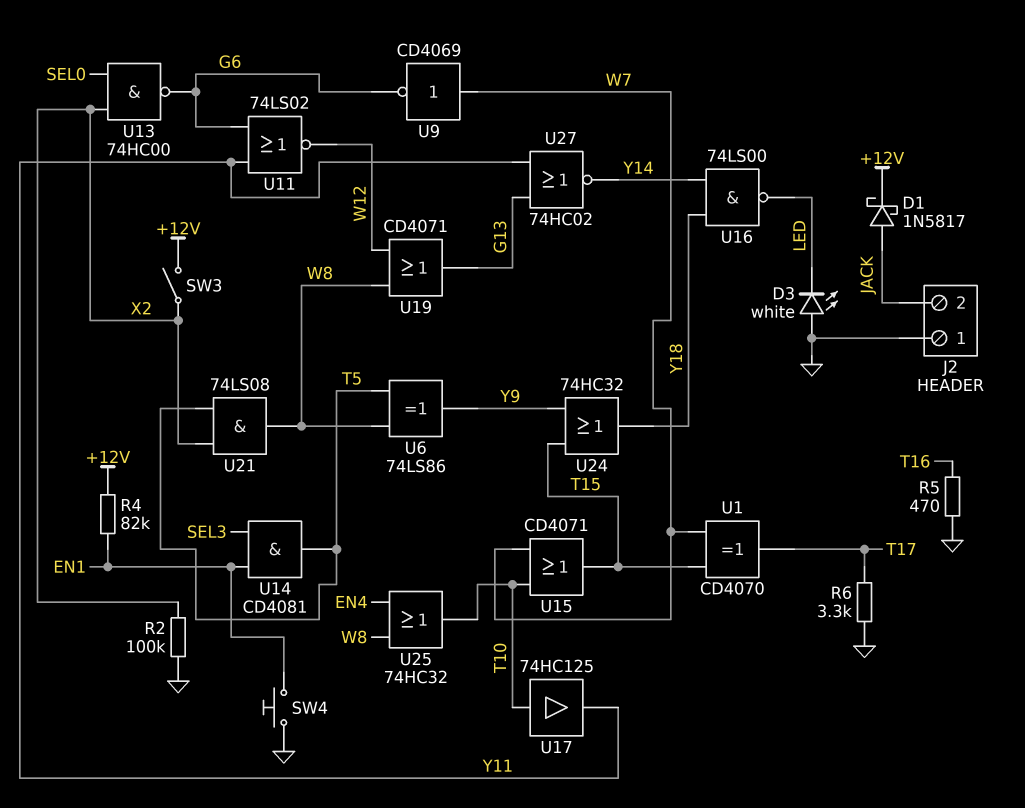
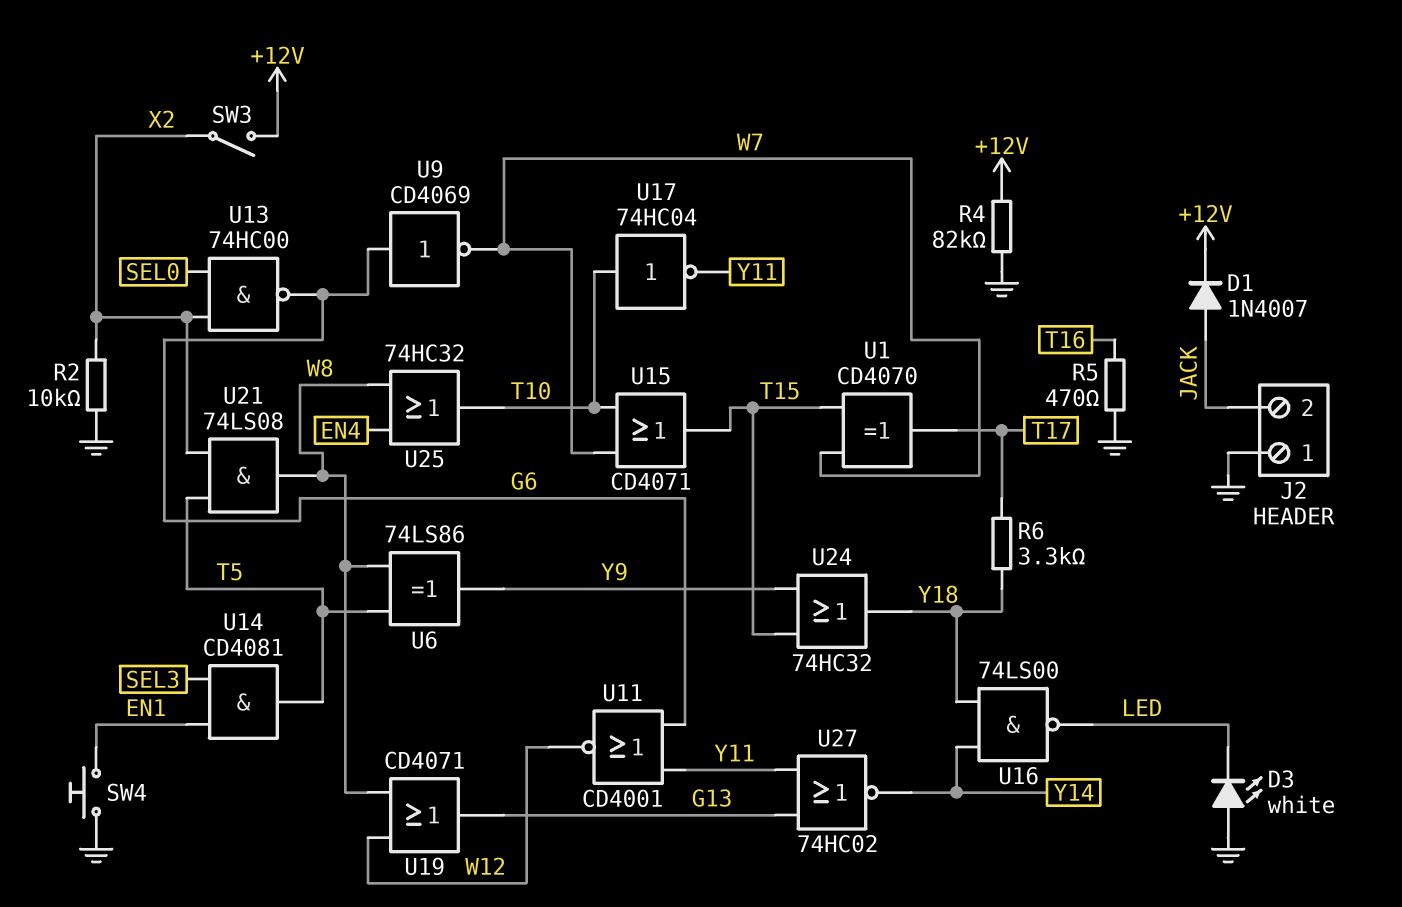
D1: schottky 1N5817 (A JACK, K +12V) -> diode 1N4007 (A JACK, K +12V)
R2: 100k (GND, X2) -> 10k (GND, X2)
R4: 82k (+12V, EN1) -> 82k (+12V, GND)
R6: 3.3k (GND, T17) -> 3.3k (T17, Y18)
U9: NOT CD4069 (in W7, out G6) -> NOT CD4069 (in G6, out W7)
U11: NOR 74LS02 (in G6, in Y11, out W12) -> NOR CD4001 (in G6, in Y11, out W12)
U17: buffer 74HC125 (in T10, out Y11) -> NOT 74HC04 (in T10, out Y11)

